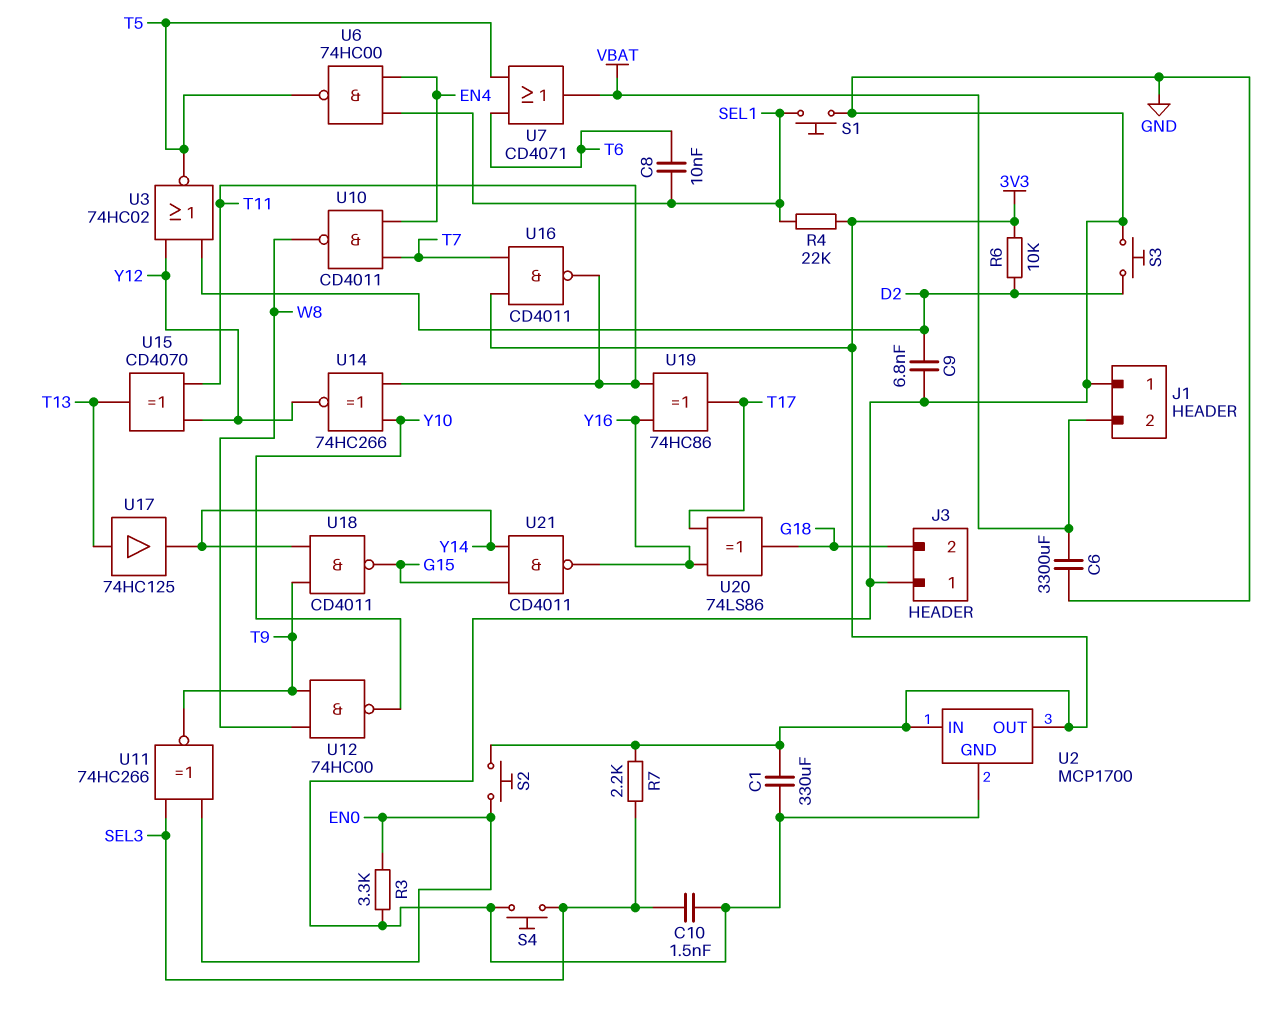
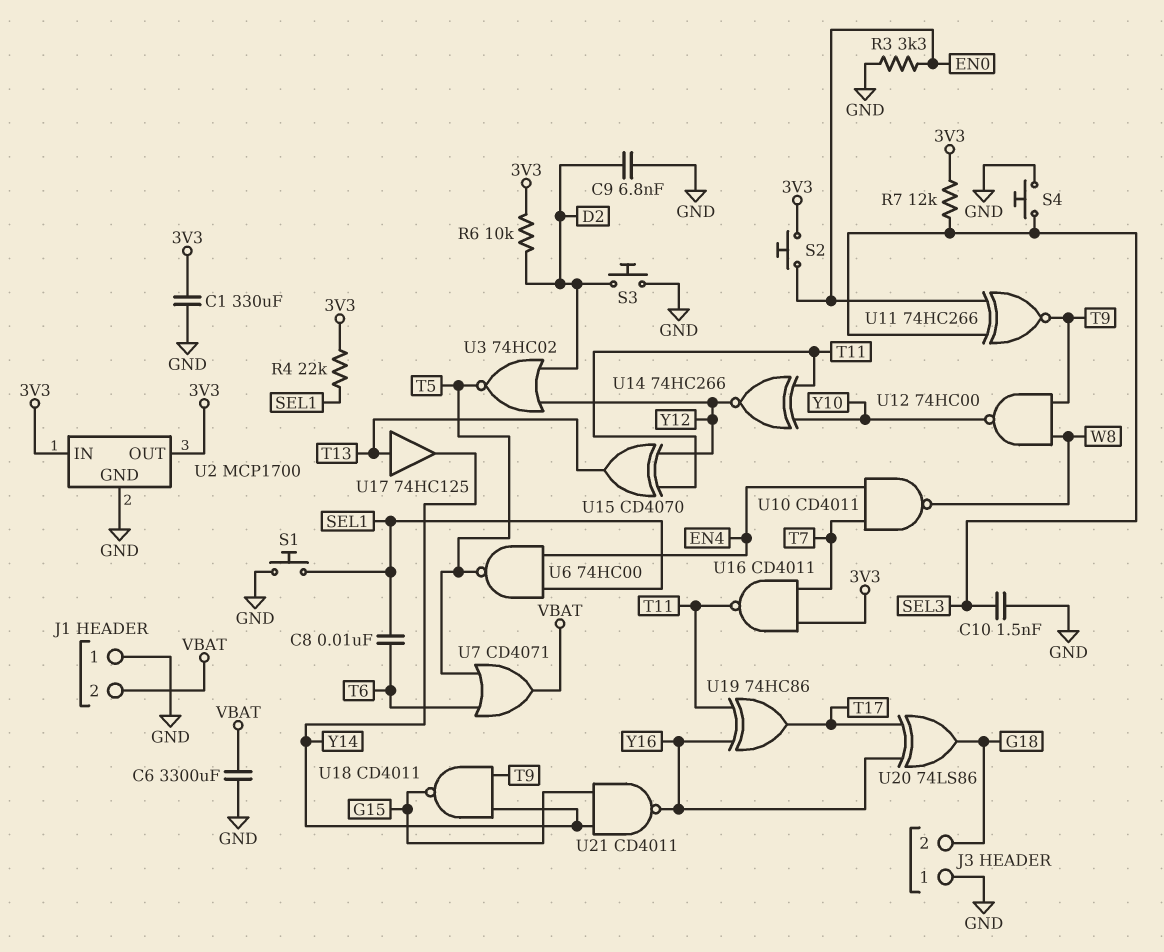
R7: 2.2k (3V3, SEL3) -> 12k (3V3, SEL3)

